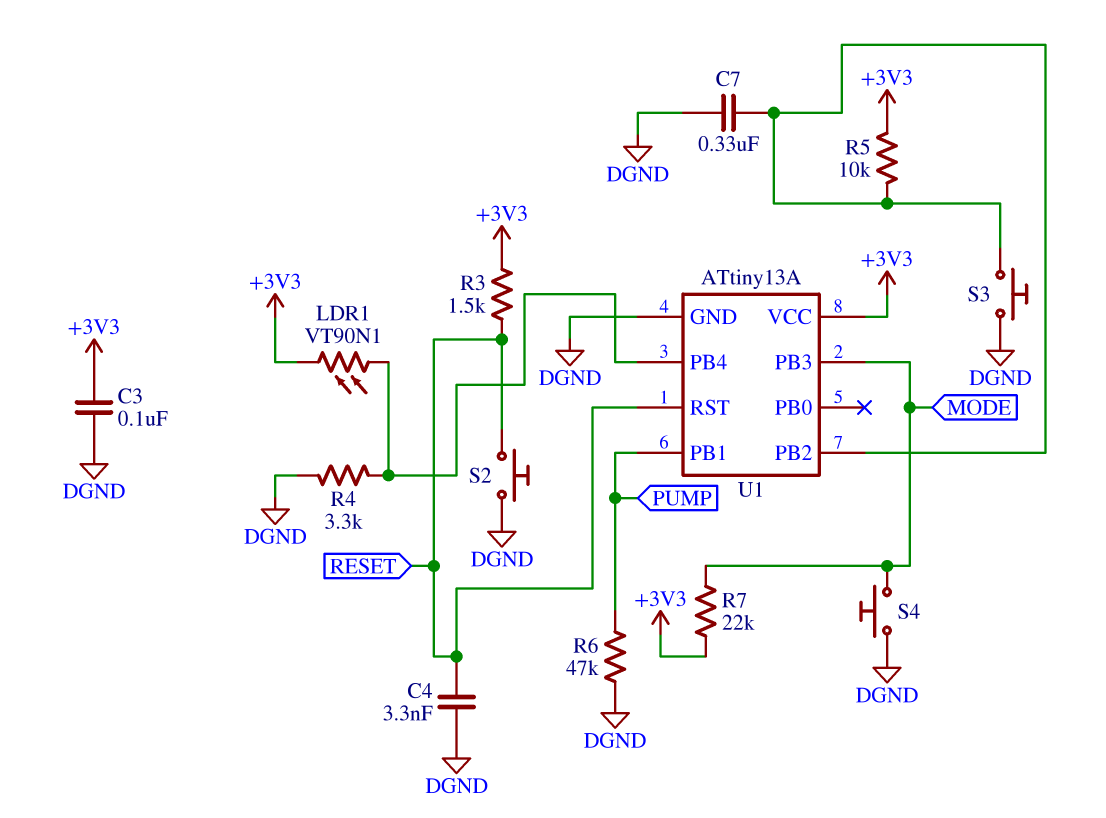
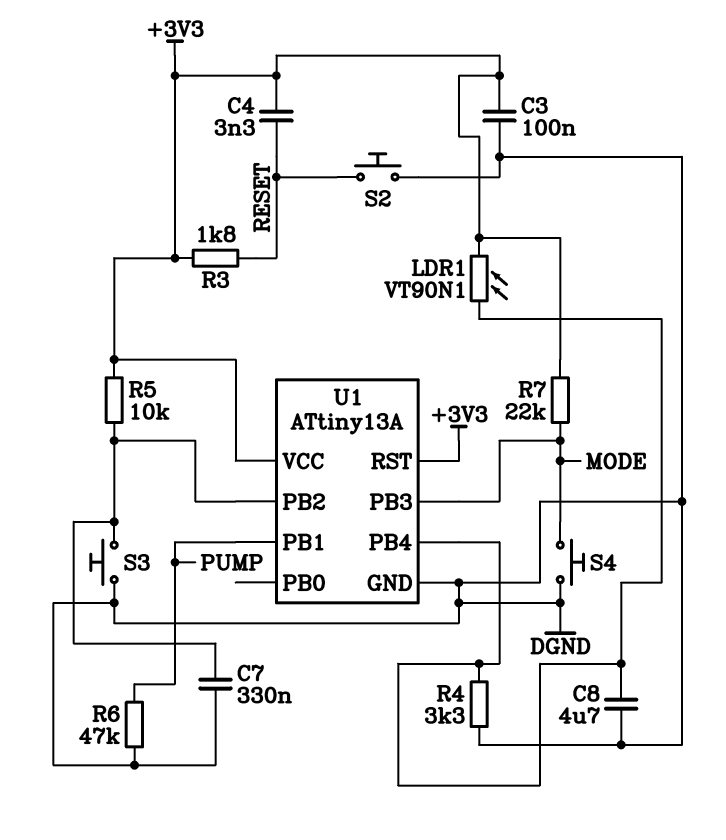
C4: 3.3nF (DGND, RESET) -> 3.3nF (+3V3, RESET)
C8: none -> 4.7uF (DGND, U1/PB4)
R3: 1.5k (+3V3, RESET) -> 1.8k (+3V3, RESET)
U1 pin RST: RESET -> +3V3

